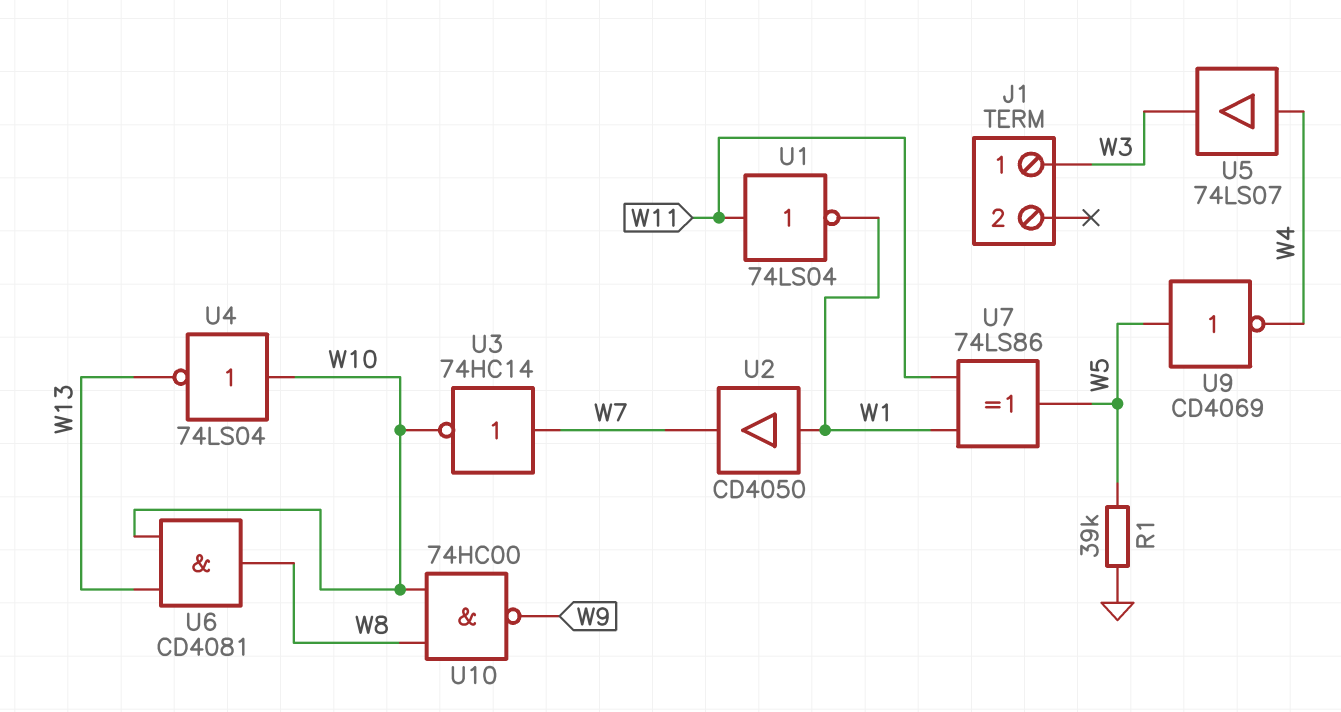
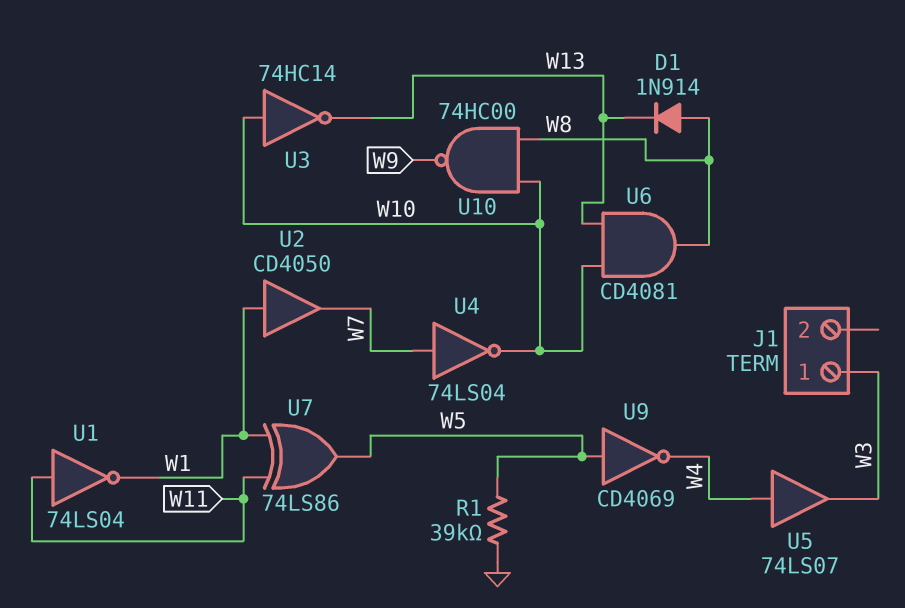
D1: none -> diode 1N914 (A W8, K W13)
U3: NOT 74HC14 (in W7, out W10) -> NOT 74HC14 (in W10, out W13)
U4: NOT 74LS04 (in W10, out W13) -> NOT 74LS04 (in W7, out W10)

